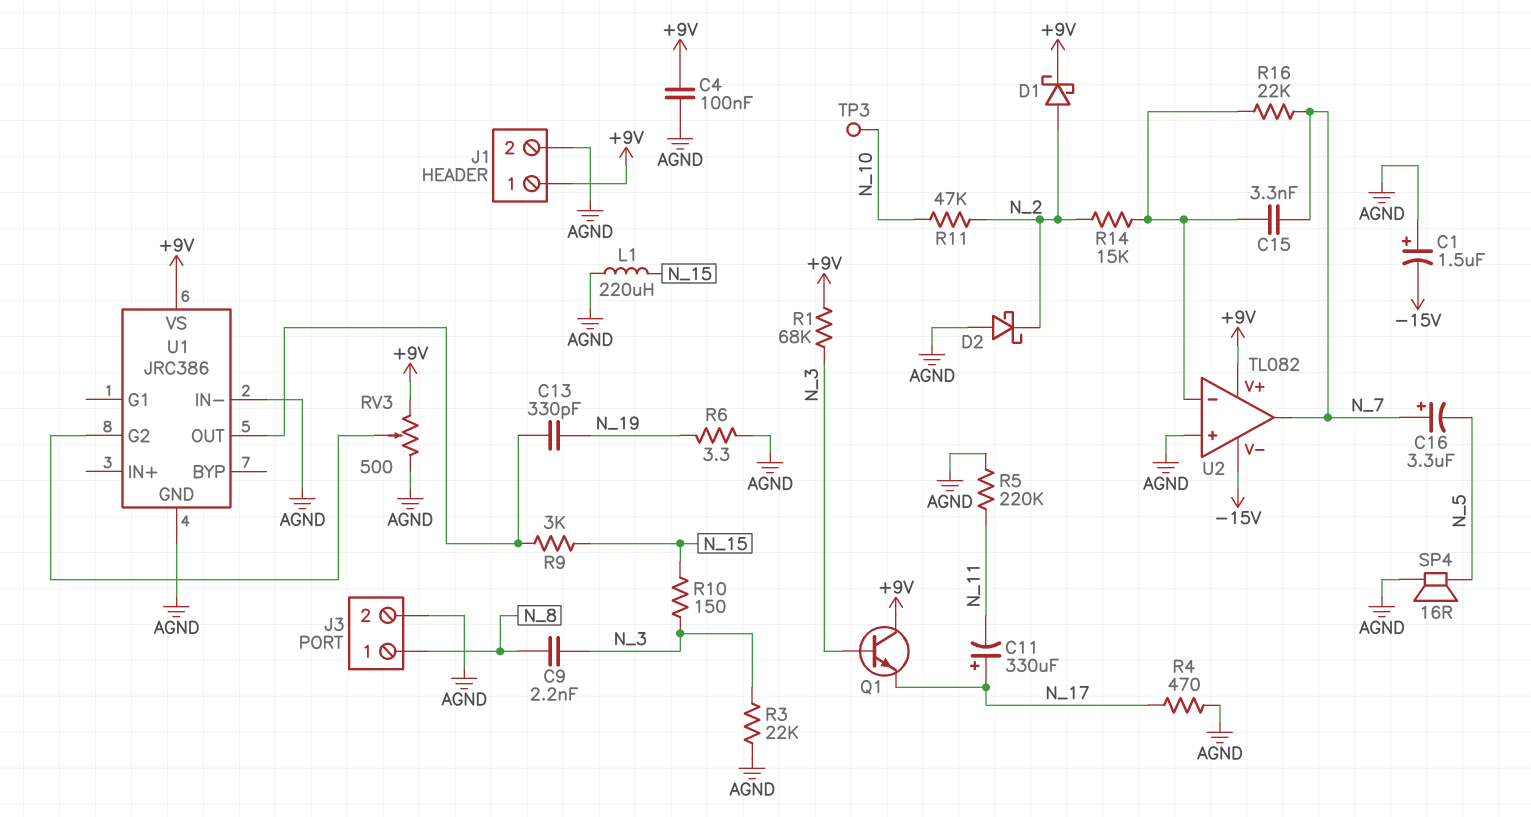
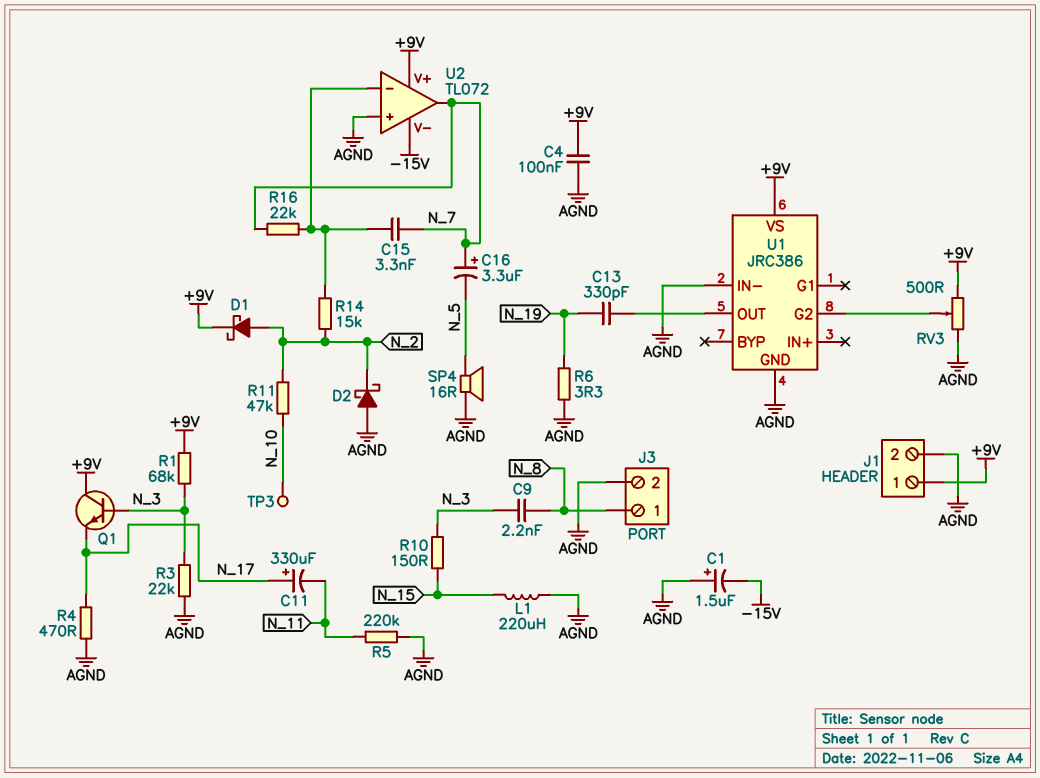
R9: 3k (N_15, U1/OUT) -> none
U2: TL082 -> TL072

